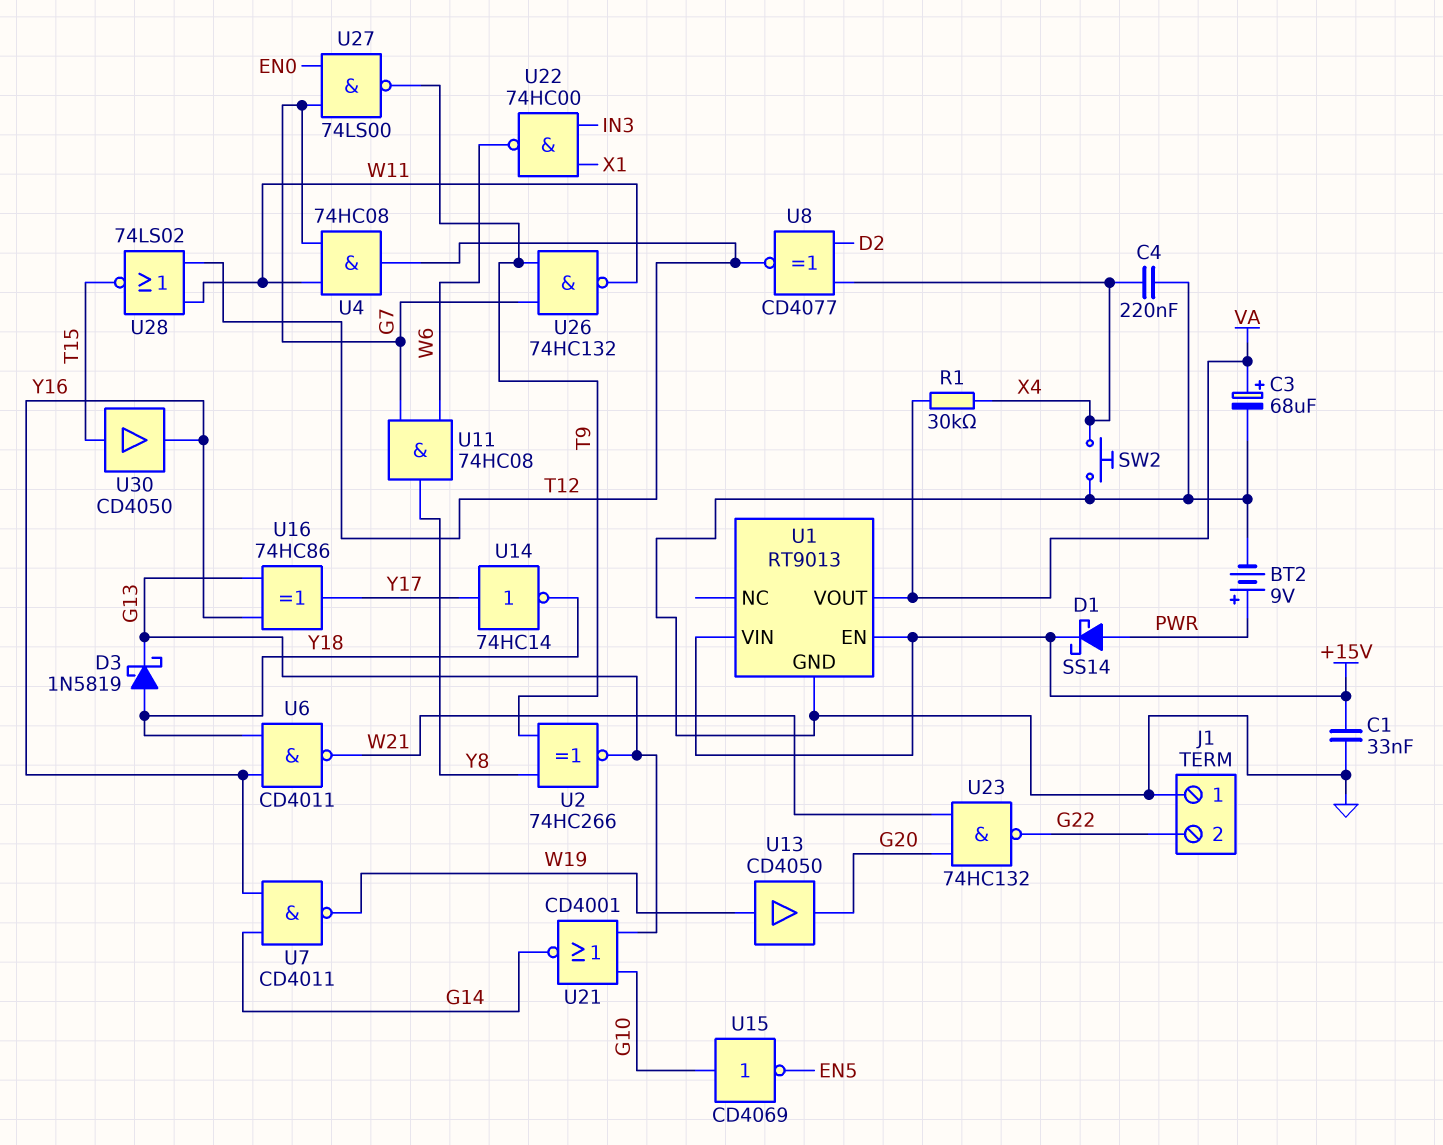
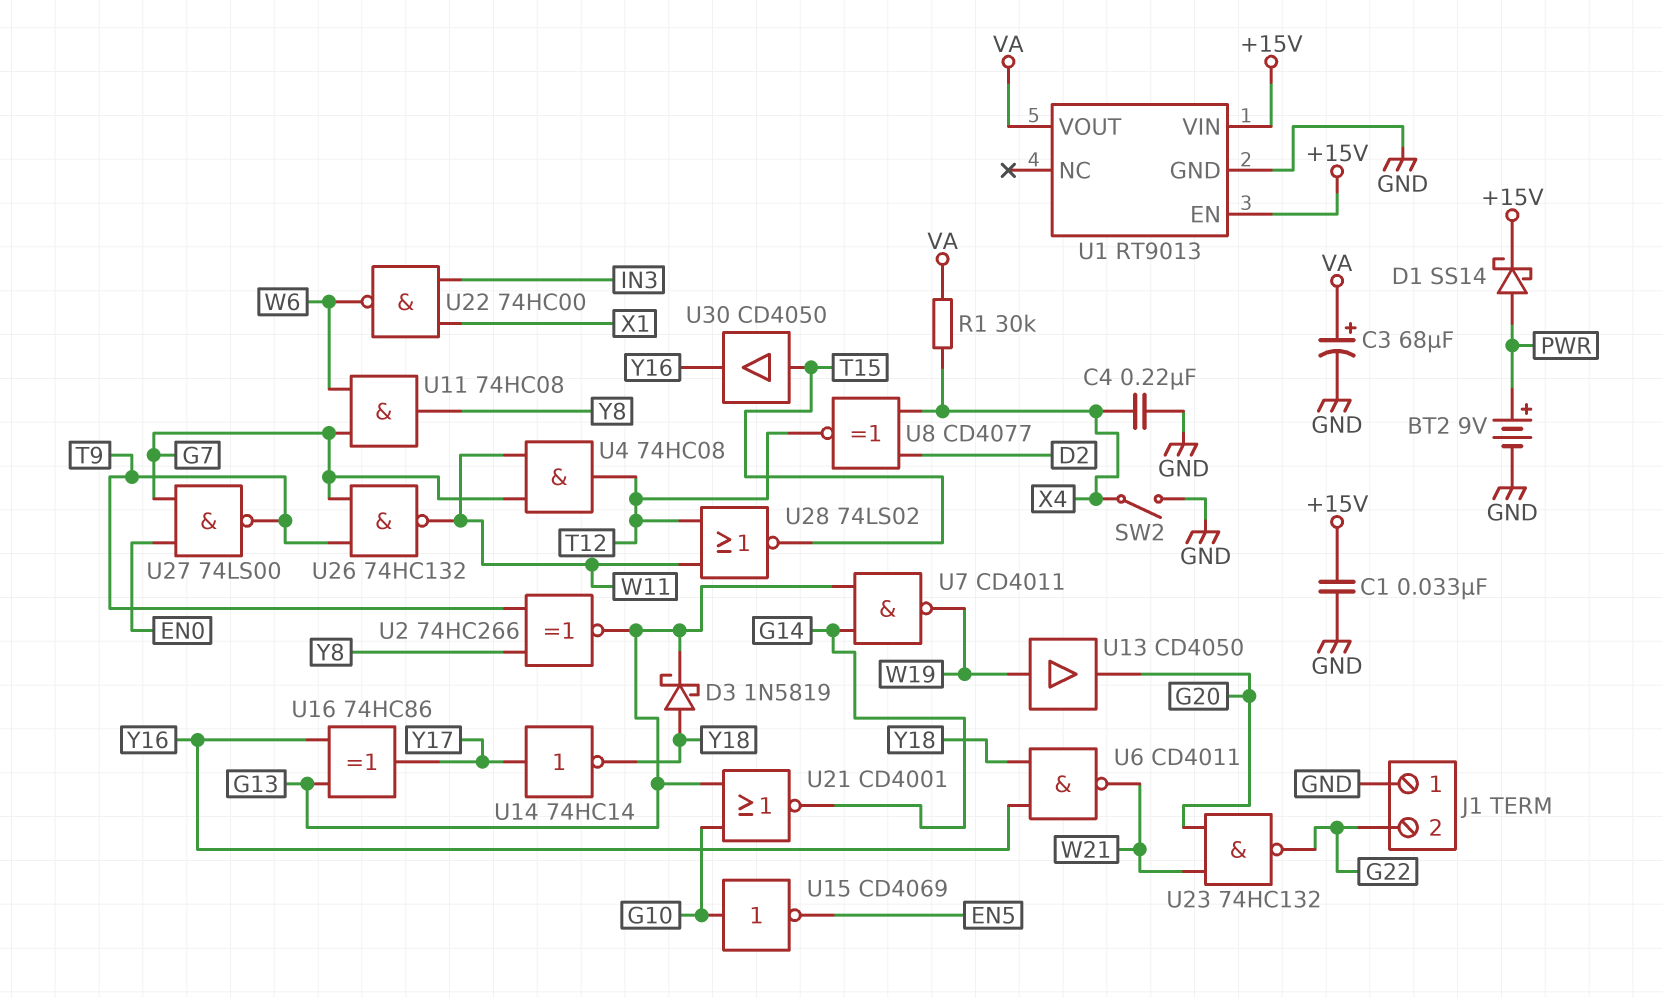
SW2: button (GND, X4) -> switch (GND, X4)
U7: NAND CD4011 (in G14, in Y16, out W19) -> NAND CD4011 (in G13, in G14, out W19)

